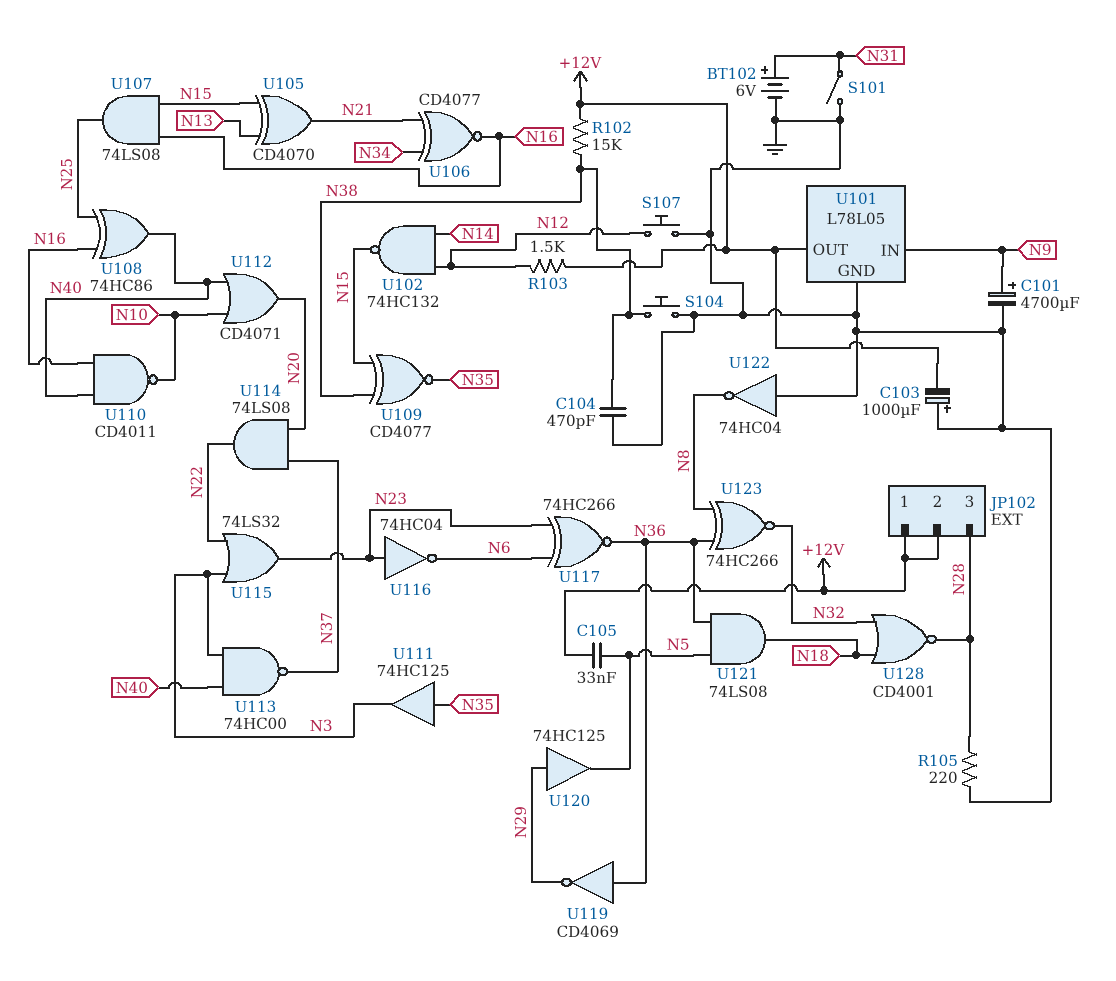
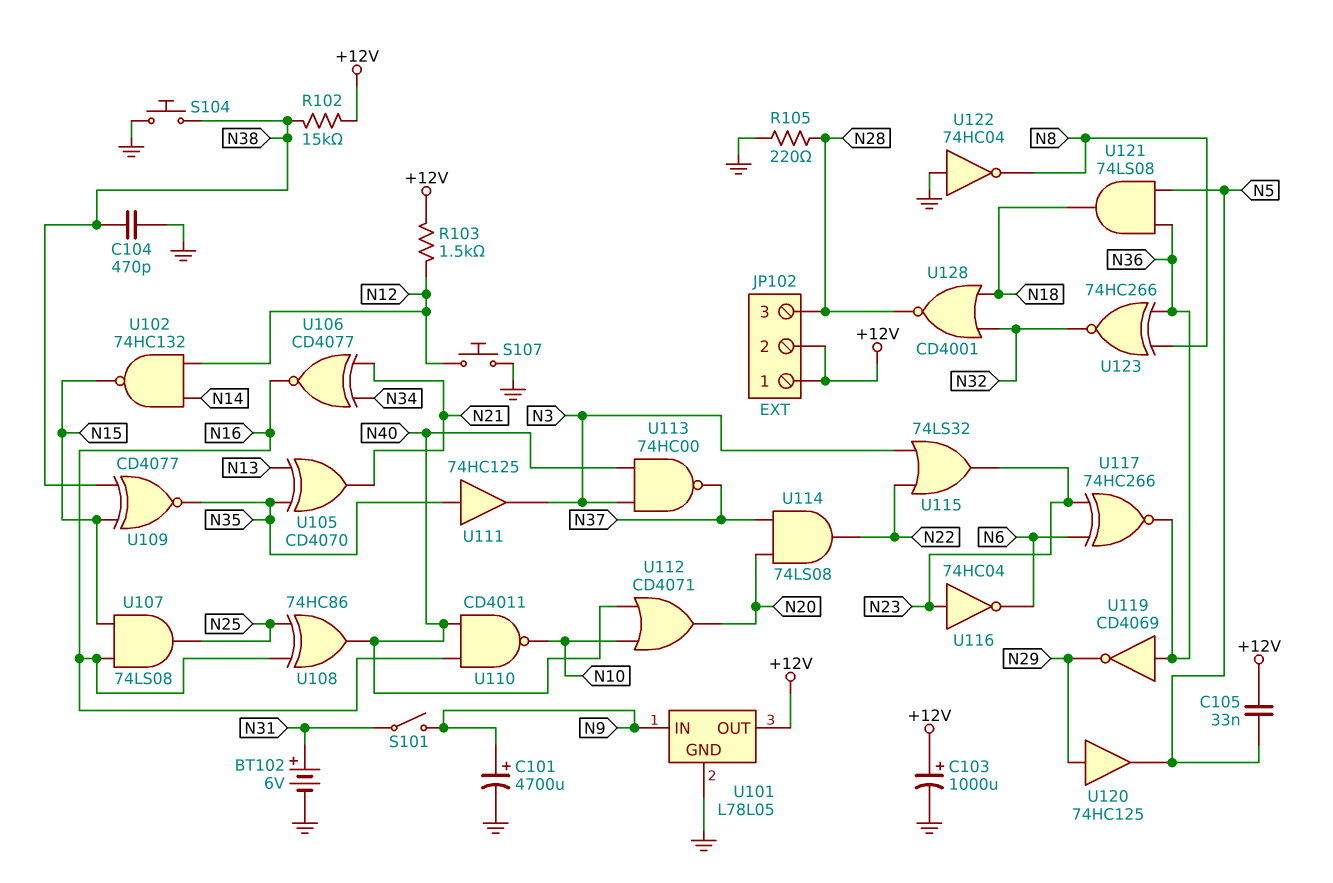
C103: 1000uF (plus GND, minus +12V) -> 1000uF (plus +12V, minus GND)
S101: switch (GND, N31) -> switch (N9, N31)
U105: XOR CD4070 (in N13, in N15, out N21) -> XOR CD4070 (in N13, in N35, out N21)

